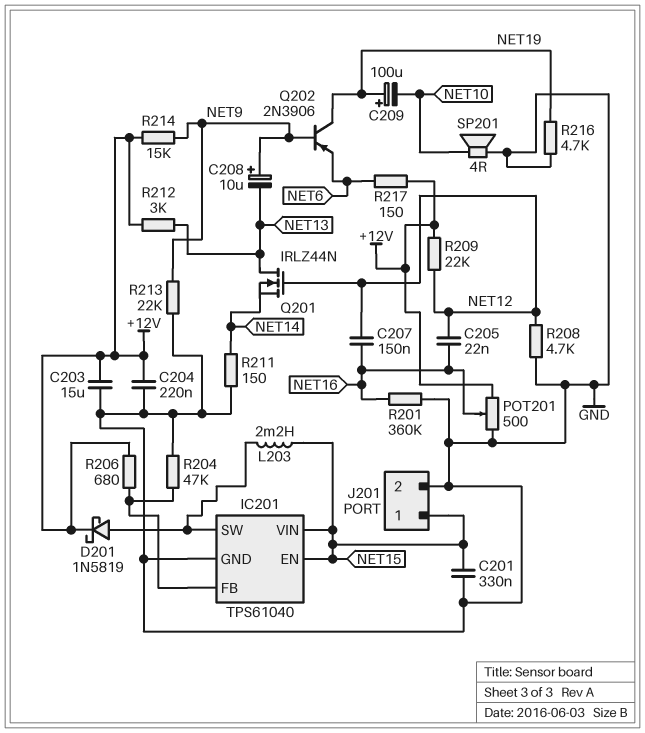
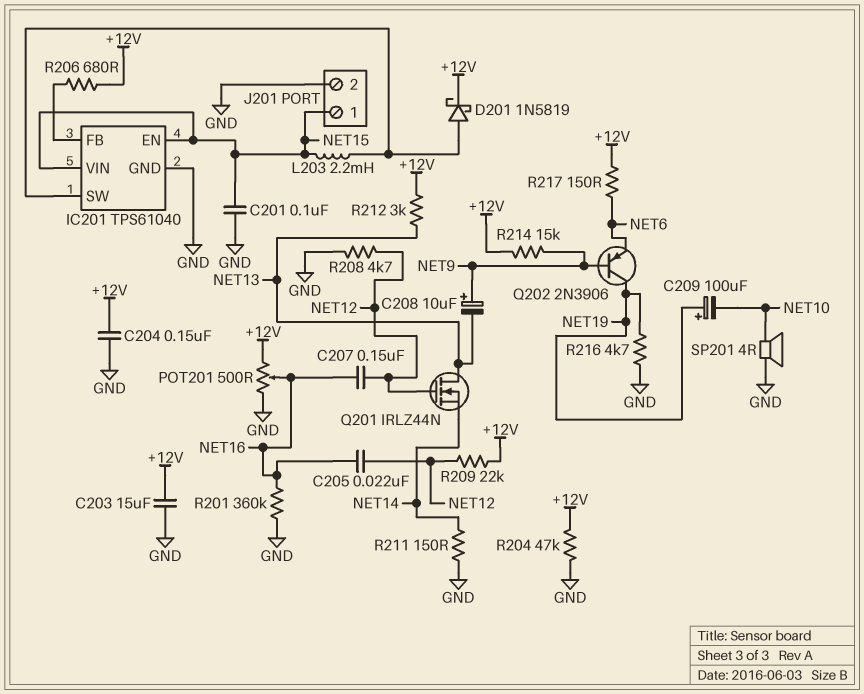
C201: 330nF (GND, NET15) -> 100nF (GND, NET15)
C204: 220nF (+12V, GND) -> 150nF (+12V, GND)
R204: 47k (GND, IC201/FB) -> 47k (+12V, GND)
R213: 22k (GND, NET9) -> none

